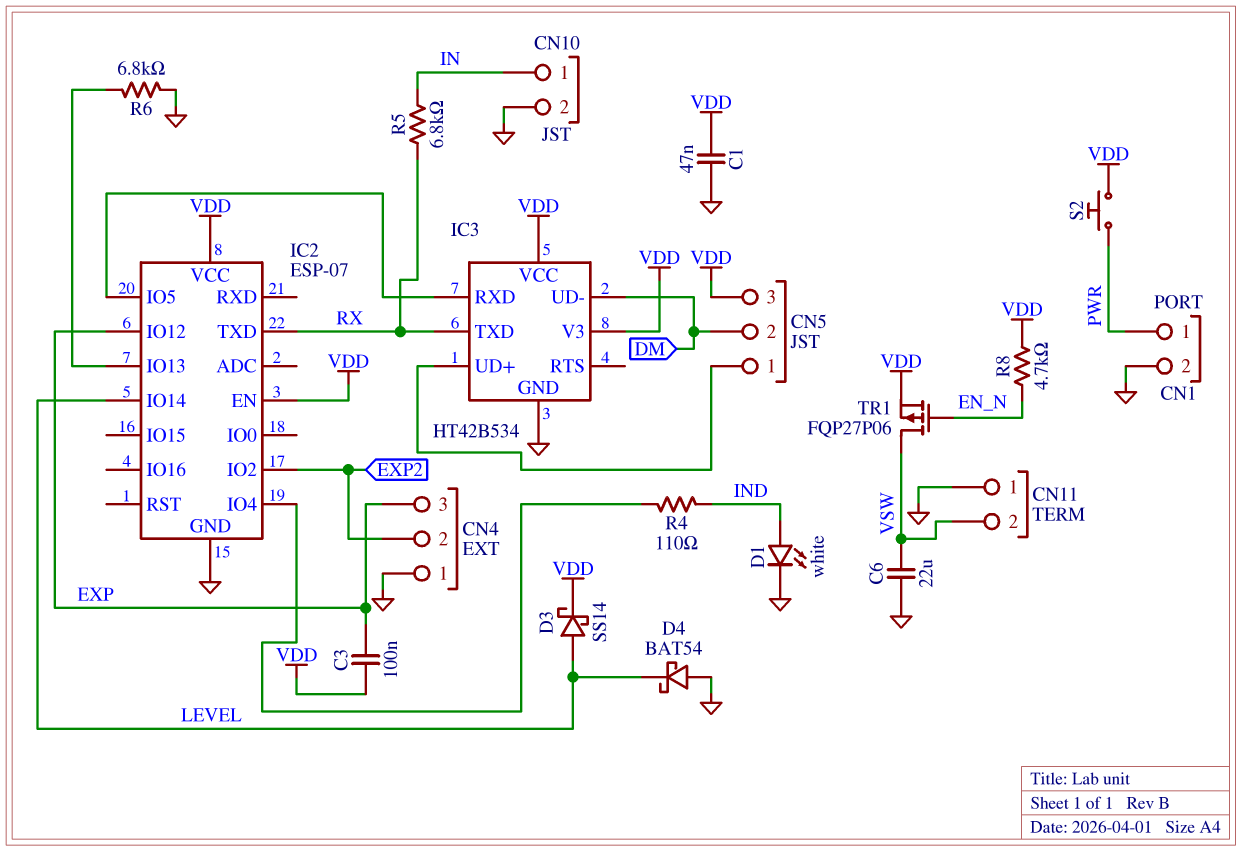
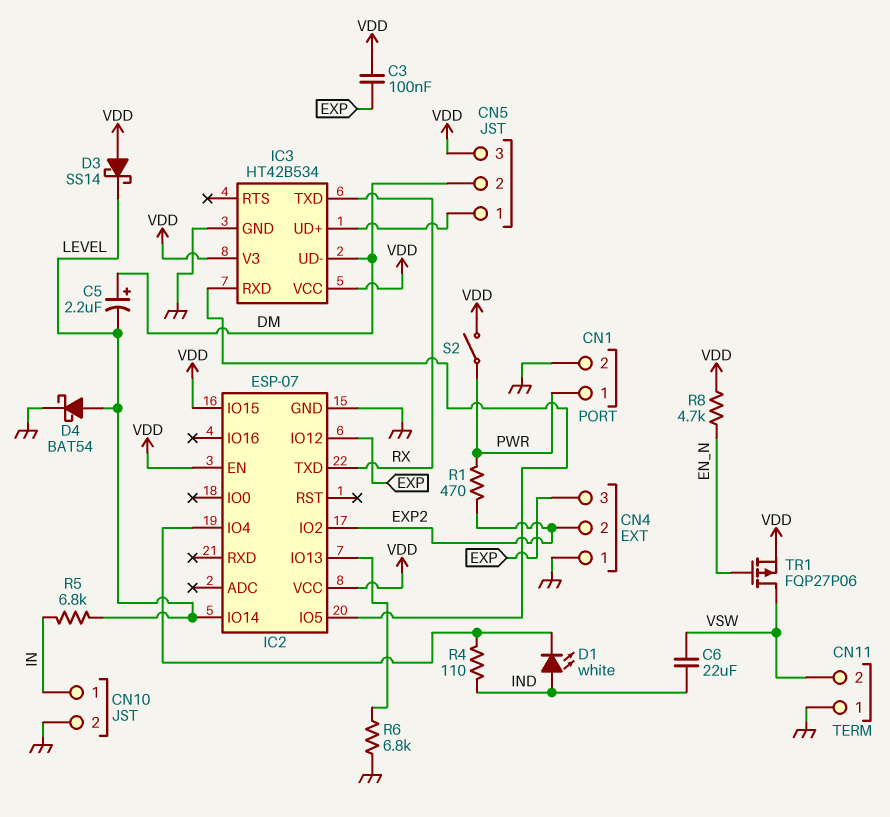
C1: 47nF (GND, VDD) -> none
C5: none -> 2.2uF (plus DM, minus LEVEL)
C6: 22uF (GND, VSW) -> 22uF (IND, VSW)
D1: LED white (A IND, K GND) -> LED white (A IND, K IC2/IO4)
D3: schottky SS14 (A LEVEL, K VDD) -> schottky SS14 (A VDD, K LEVEL)
D4: schottky BAT54 (A GND, K LEVEL) -> schottky BAT54 (A LEVEL, K GND)
IC2 pin IO15: none -> VDD
R1: none -> 470 (EXP2, PWR)
R5: 6.8k (IN, RX) -> 6.8k (IN, LEVEL)
S2: button (PWR, VDD) -> switch (PWR, VDD)

